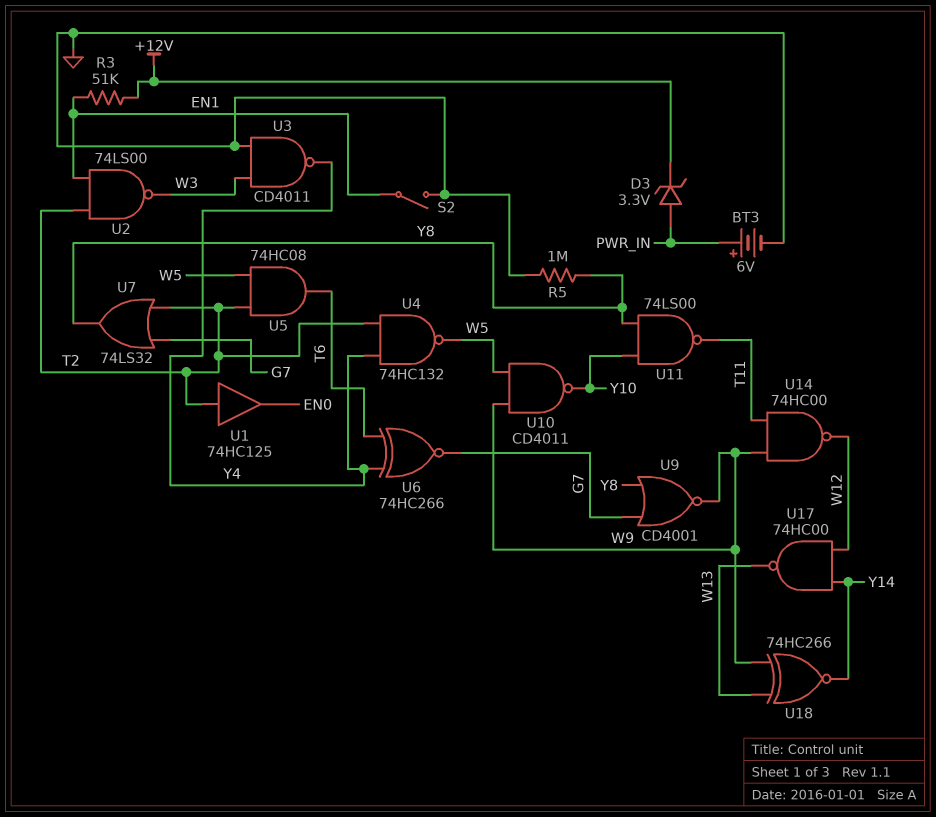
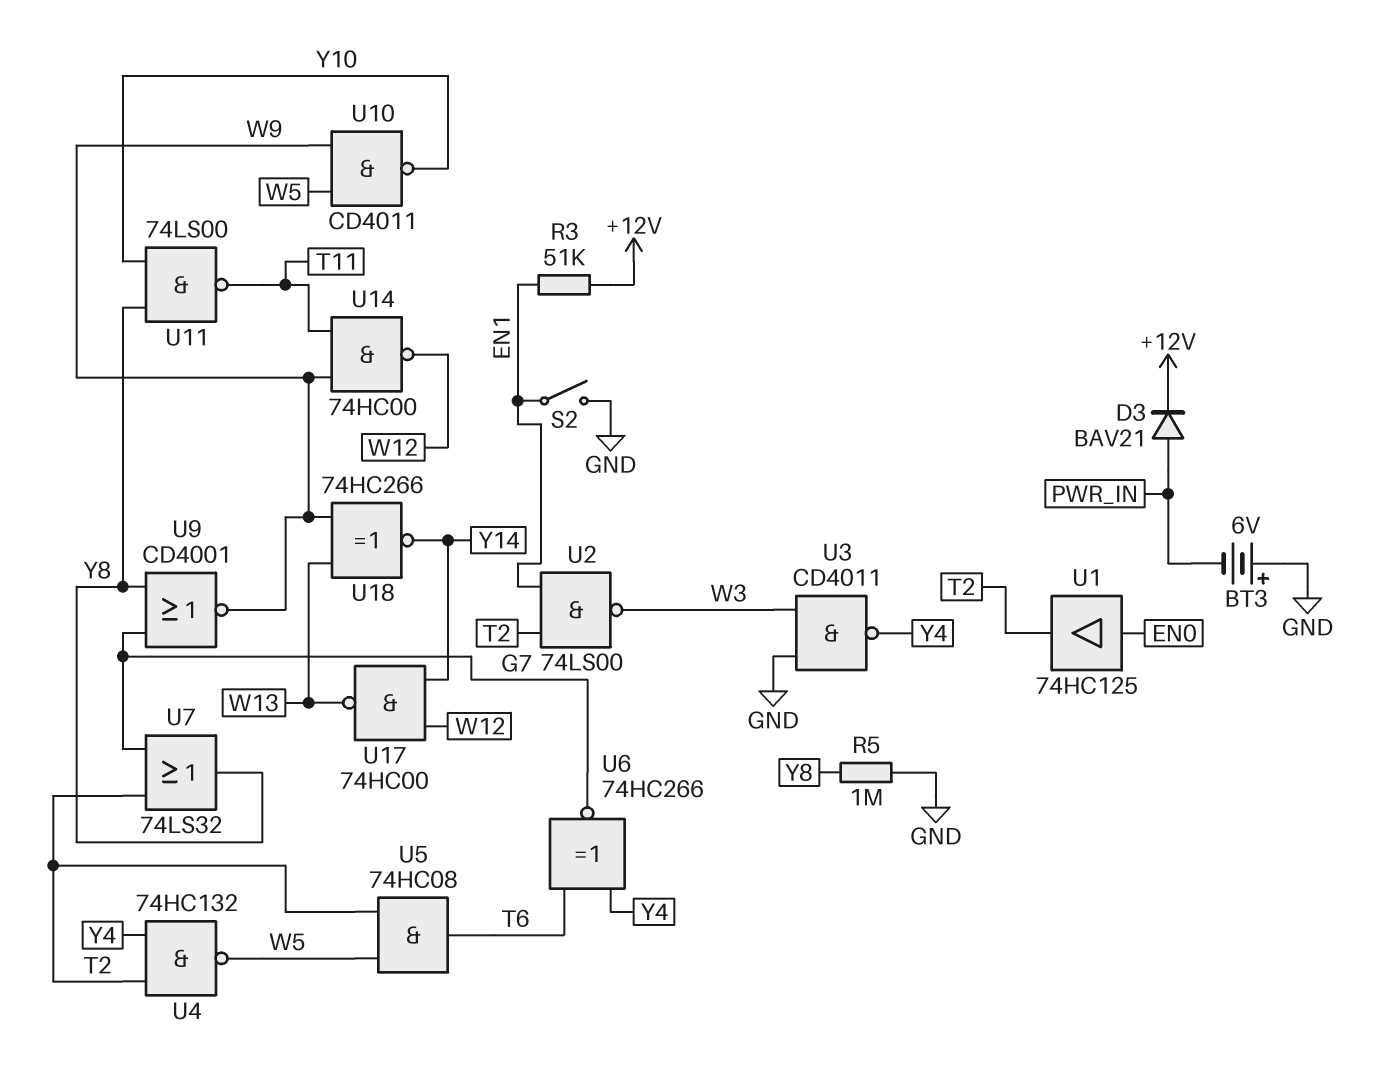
BT3: 6V (plus PWR_IN, minus GND) -> 6V (plus GND, minus PWR_IN)
D3: zener 3.3V (A PWR_IN, K +12V) -> diode BAV21 (A PWR_IN, K +12V)
U1: buffer 74HC125 (in T2, out EN0) -> buffer 74HC125 (in EN0, out T2)

